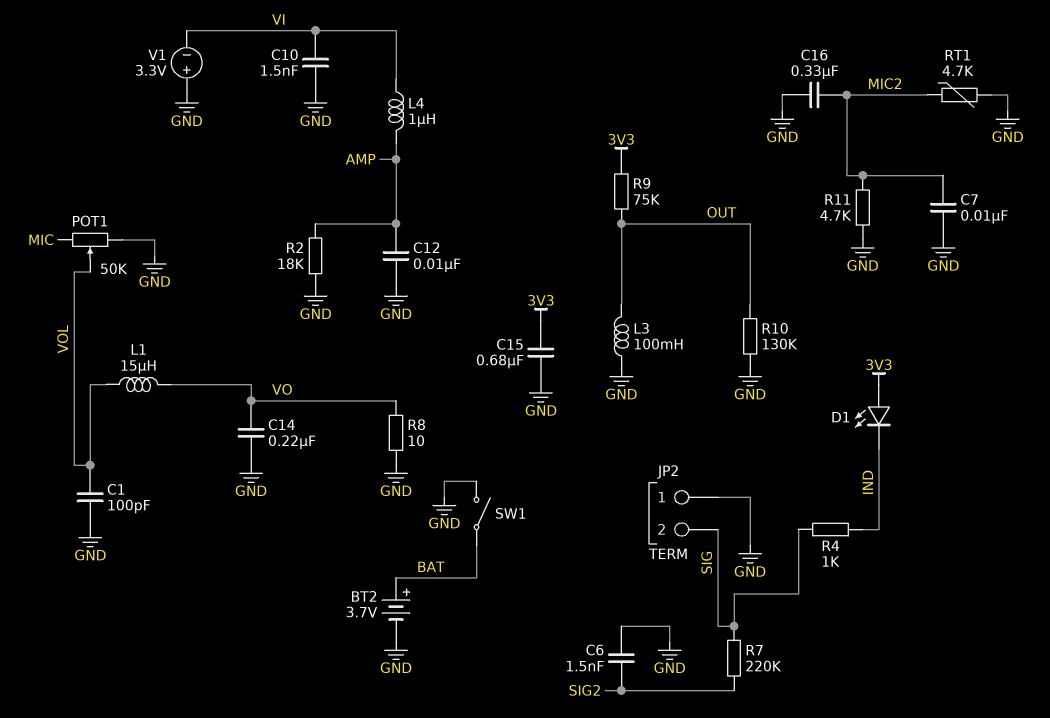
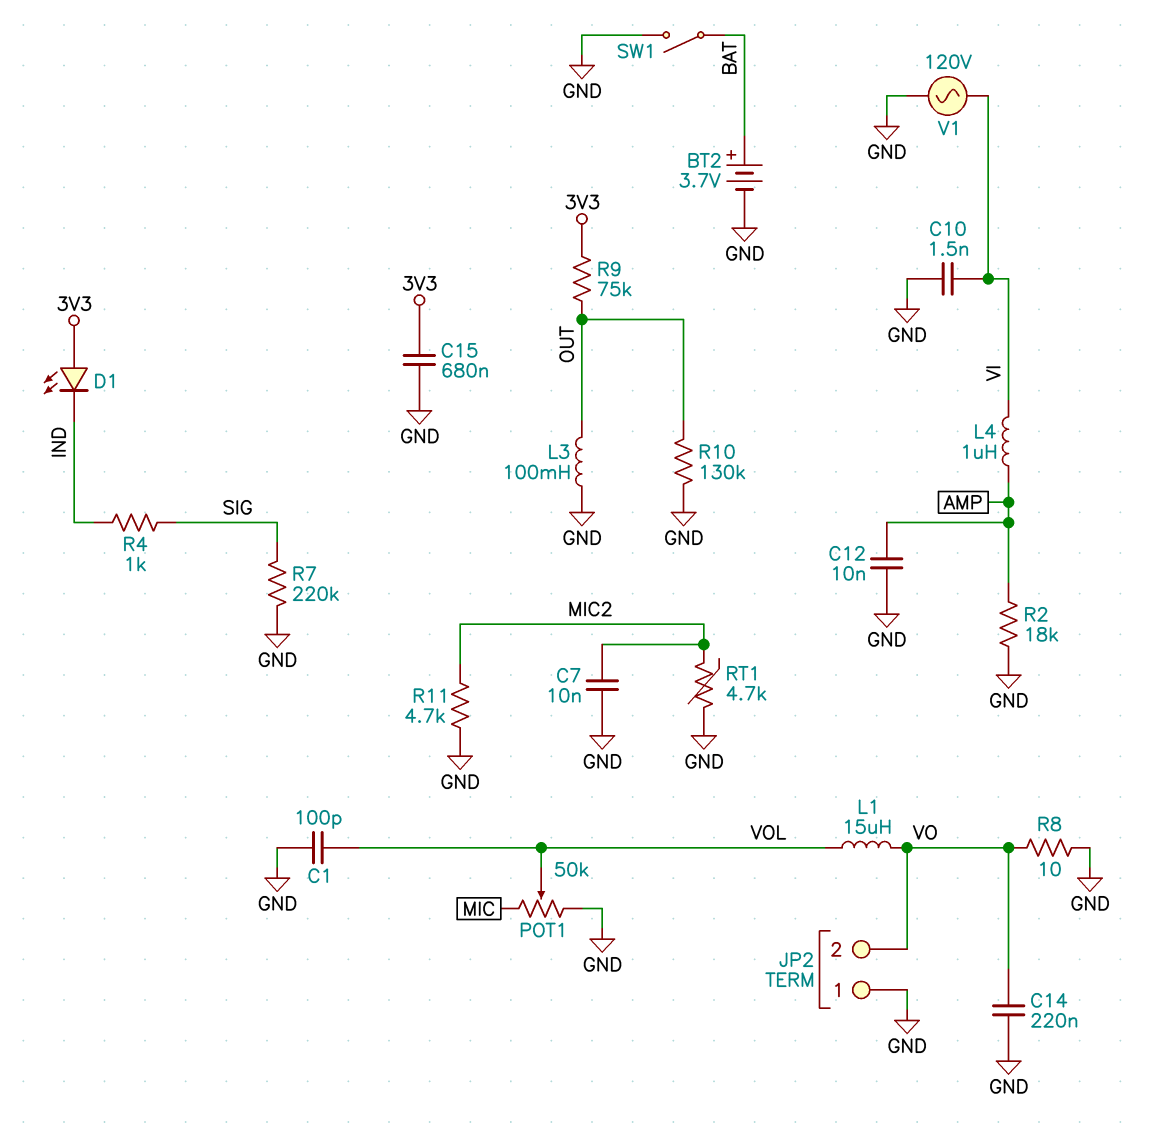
C6: 1.5nF (GND, SIG2) -> none
C16: 330nF (GND, MIC2) -> none
JP2 pin 2: SIG -> VO
R7: 220k (SIG, SIG2) -> 220k (GND, SIG)
V1: 3.3V (plus GND, minus VI) -> AC 120V (GND, VI)

